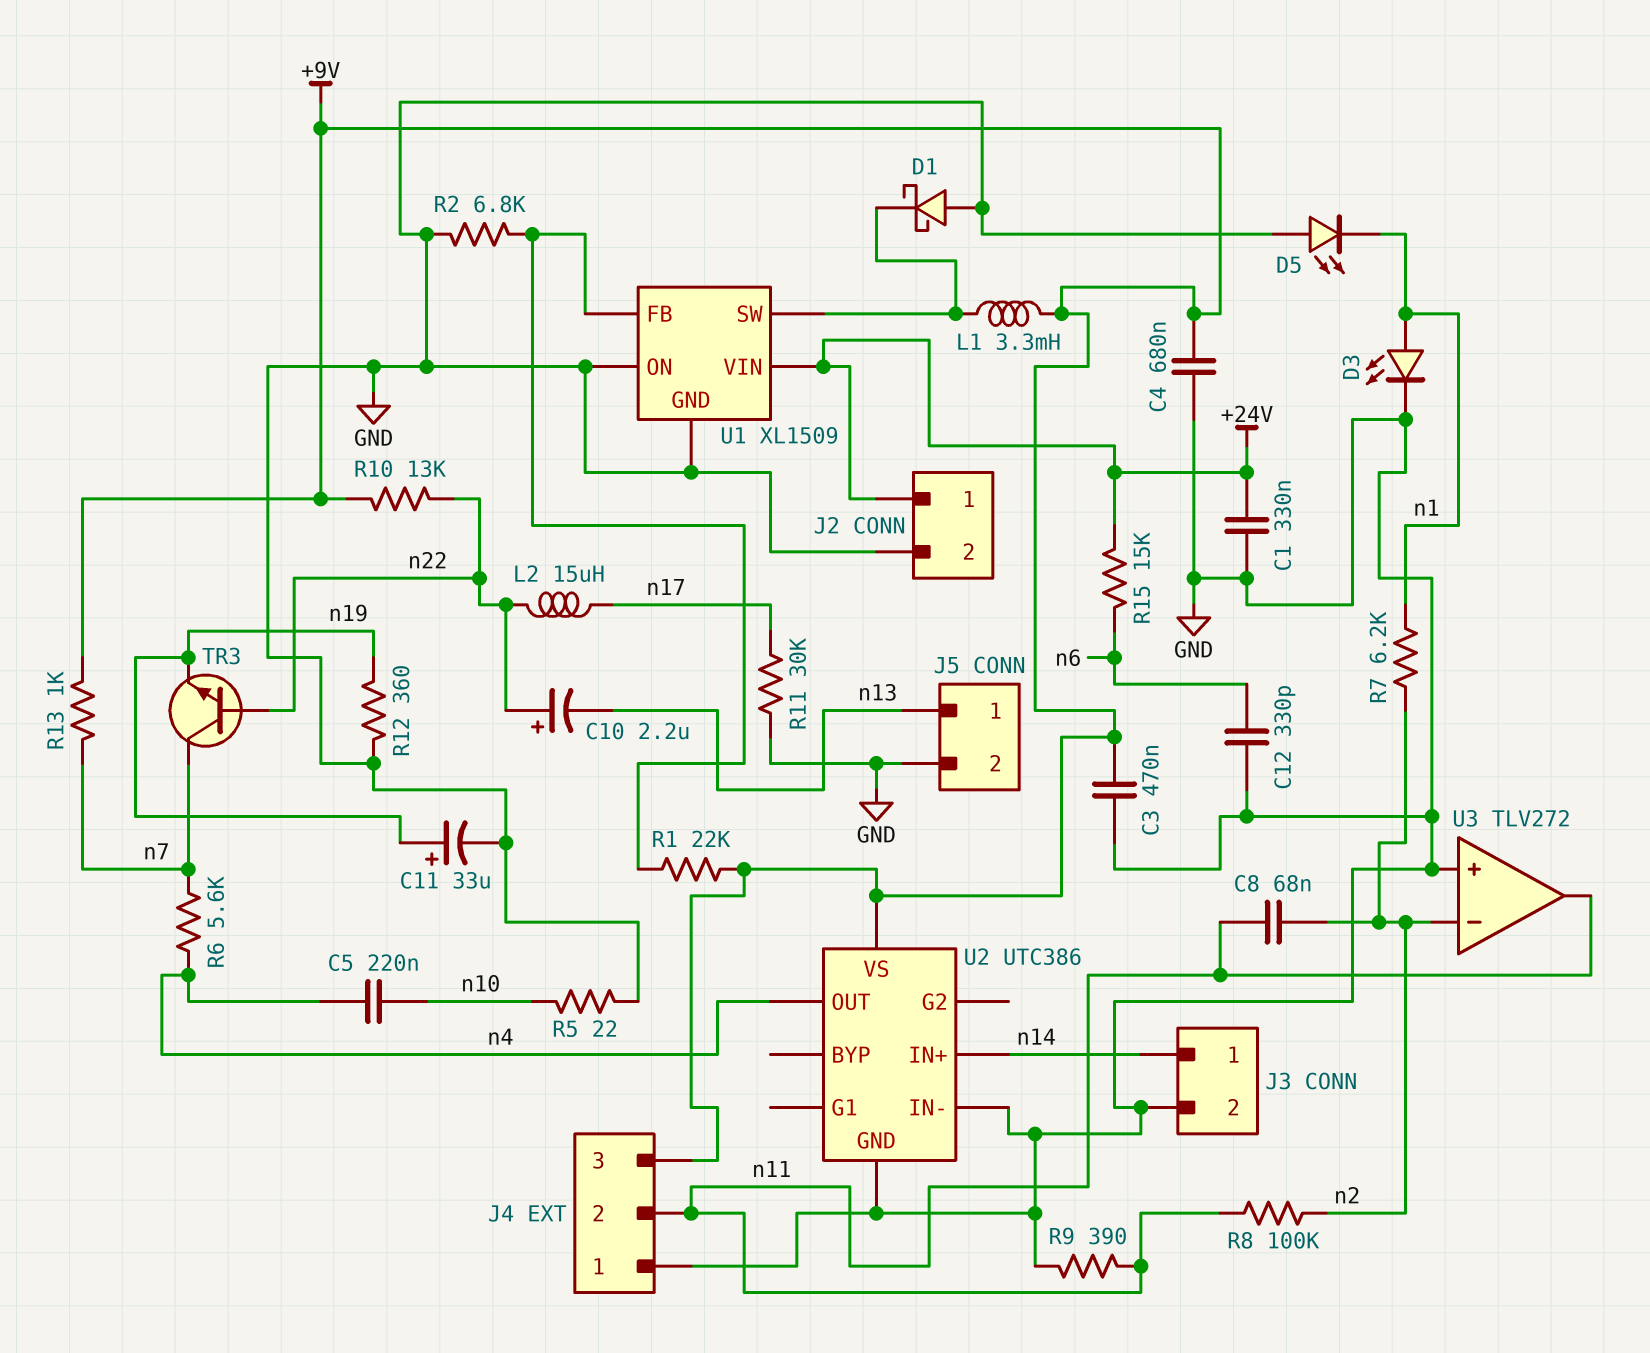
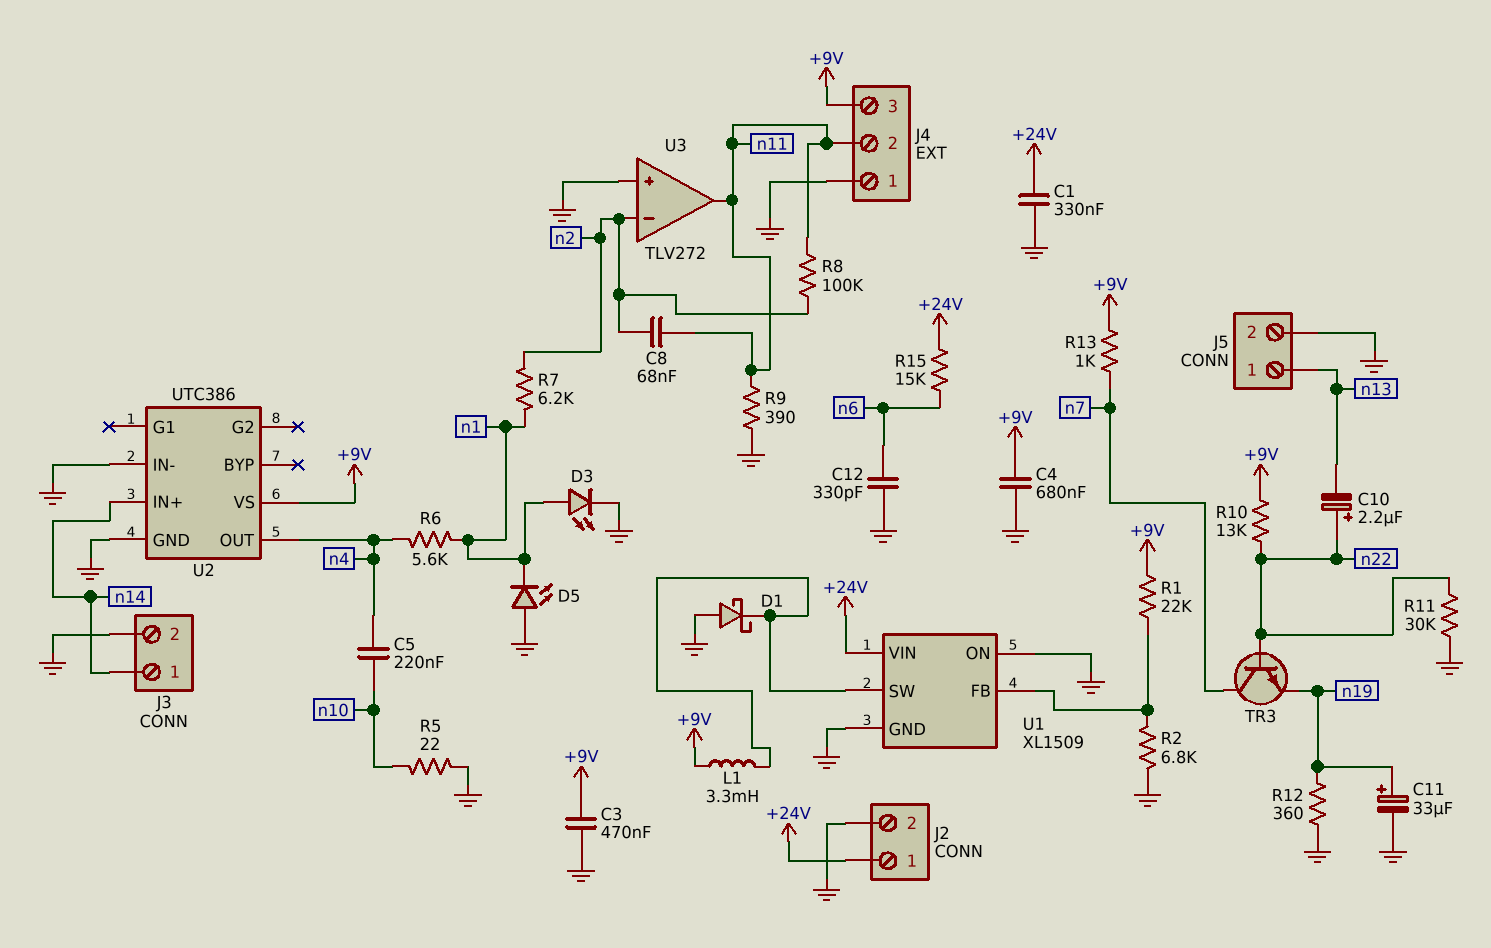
L2: 15uH (n17, n22) -> none
R6: 5.6k (n4, n7) -> 5.6k (n1, n4)
R11: 30k (GND, n17) -> 30k (GND, n22)

